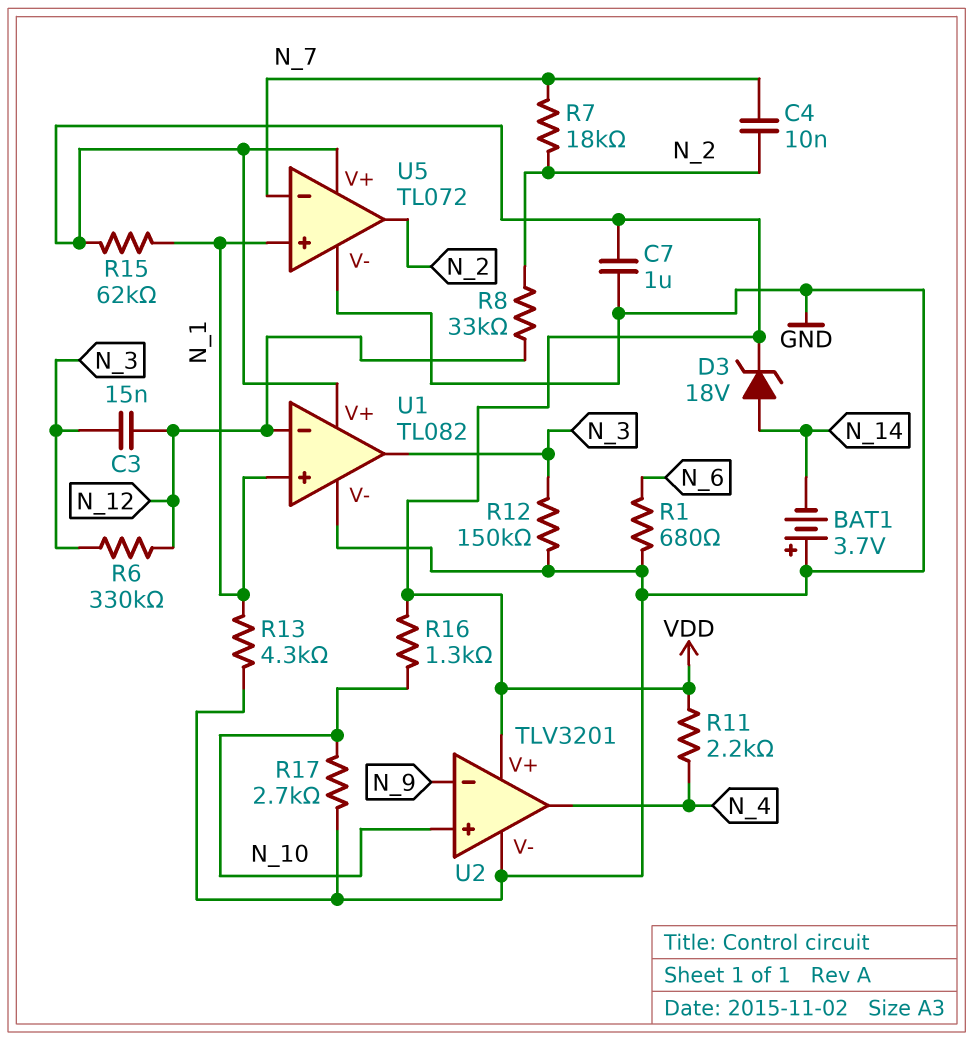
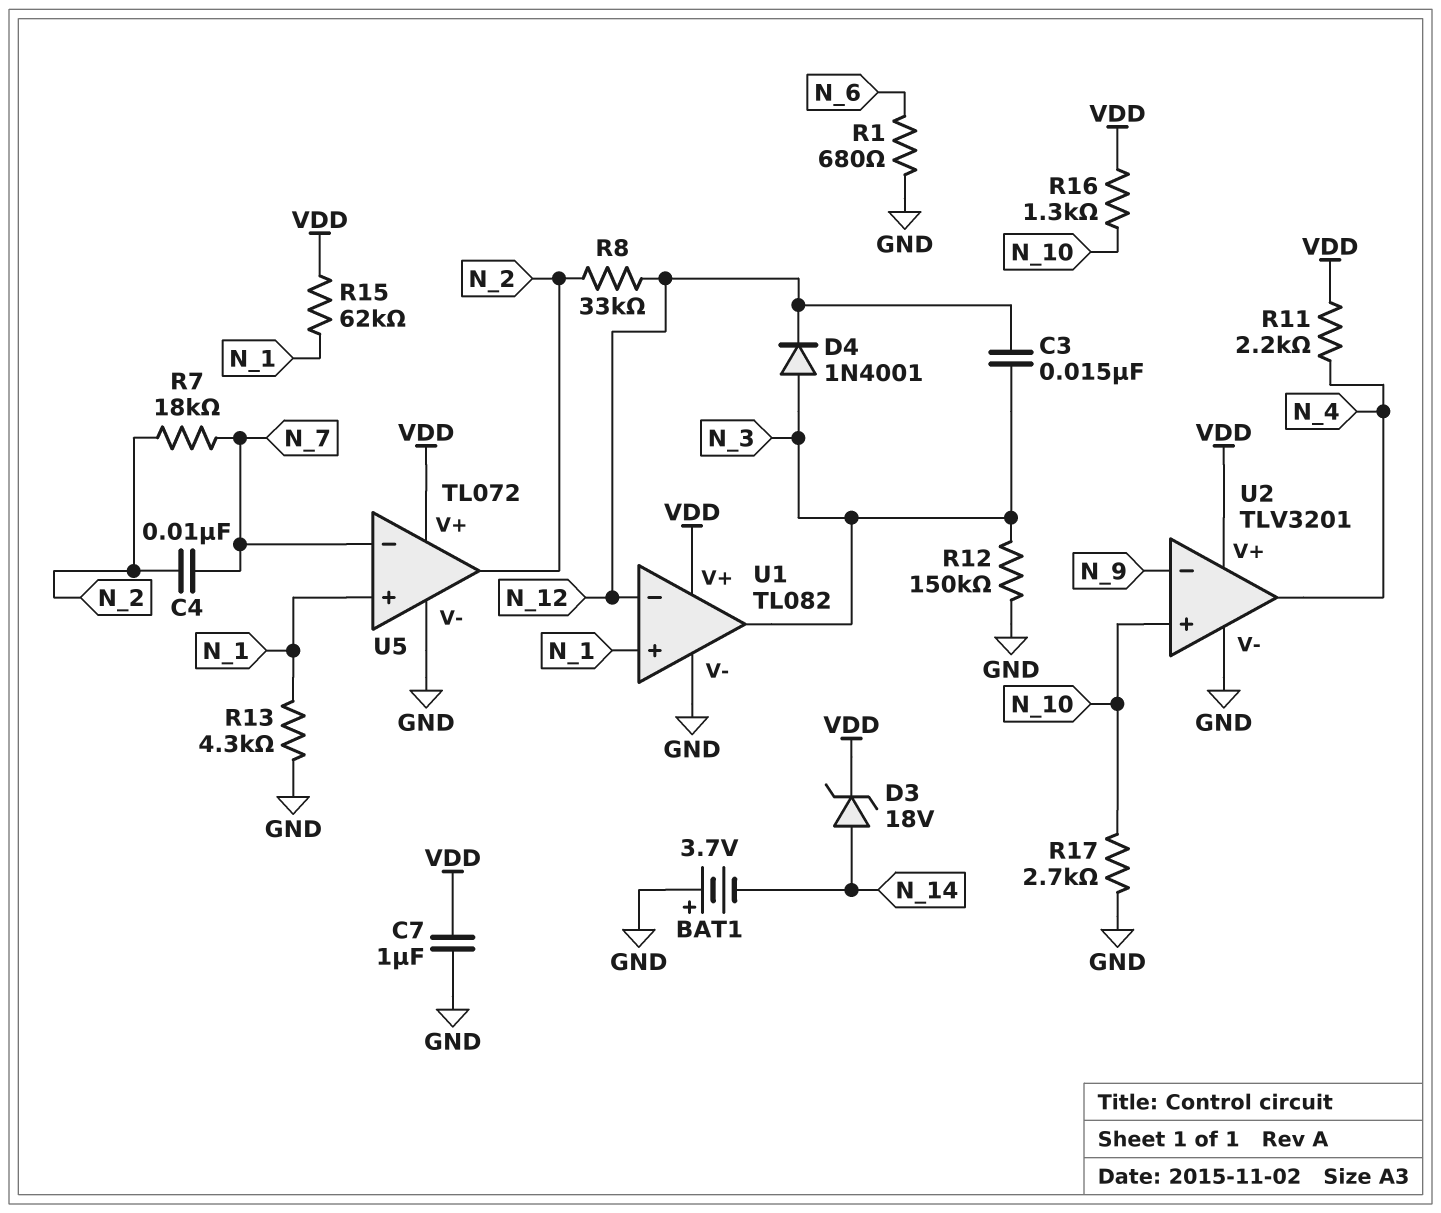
D4: none -> diode 1N4001 (A N_3, K N_12)
R6: 330k (N_3, N_12) -> none

